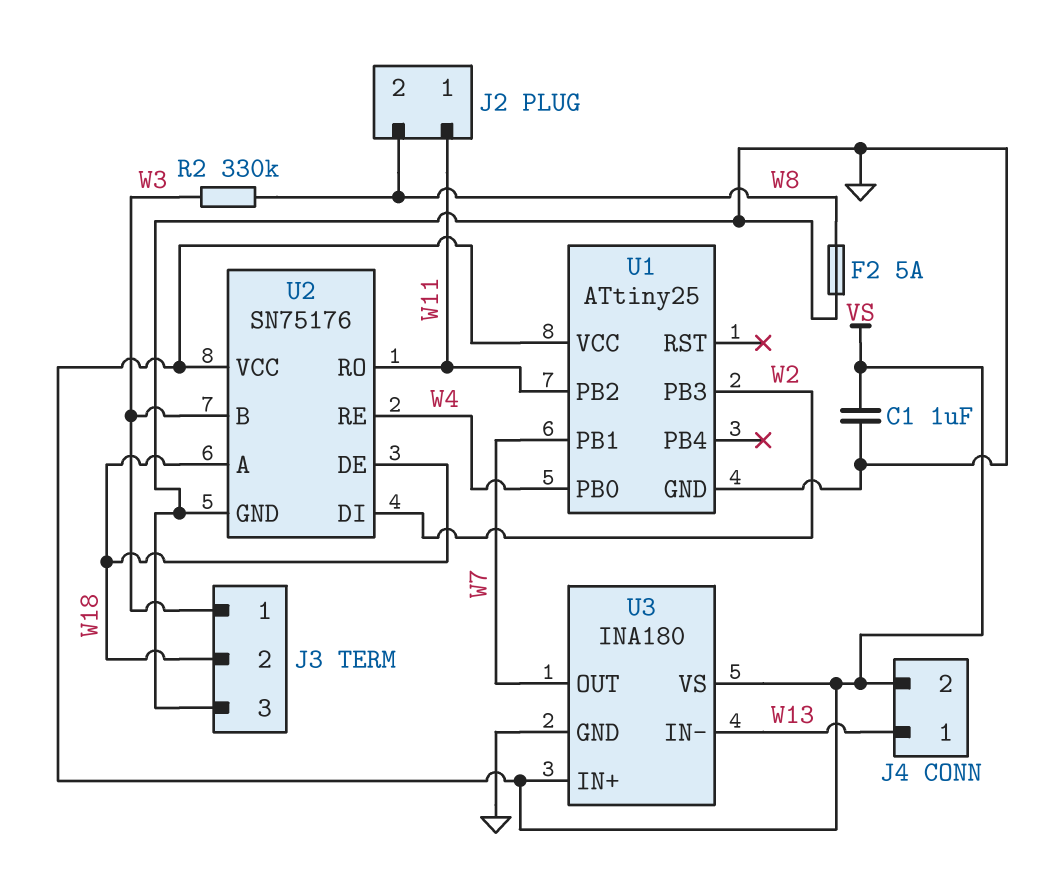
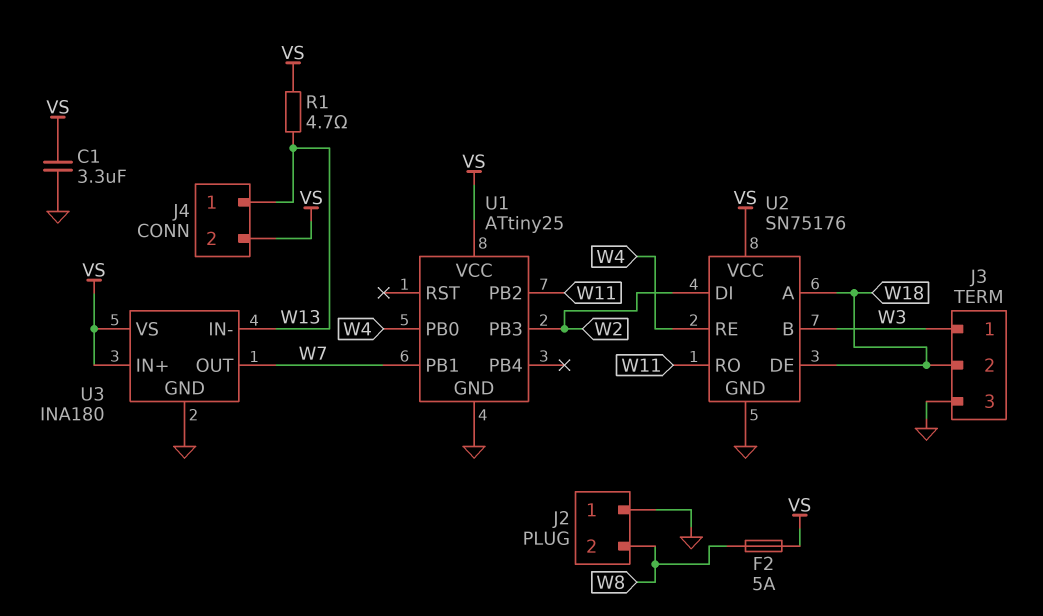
C1: 1uF (GND, VS) -> 3.3uF (GND, VS)
F2: 5A (GND, W8) -> 5A (VS, W8)
J2 pin 1: W11 -> GND
R1: none -> 4.7 (VS, W13)
R2: 330k (W3, W8) -> none

